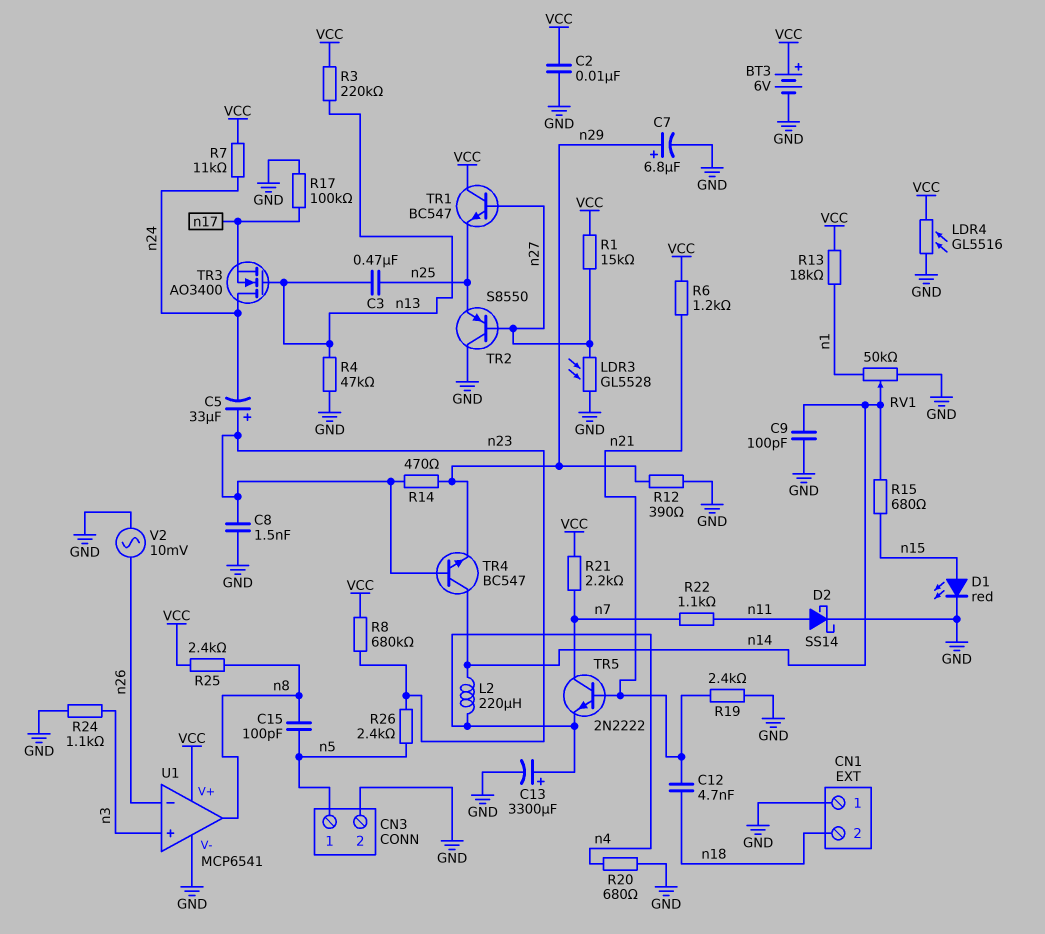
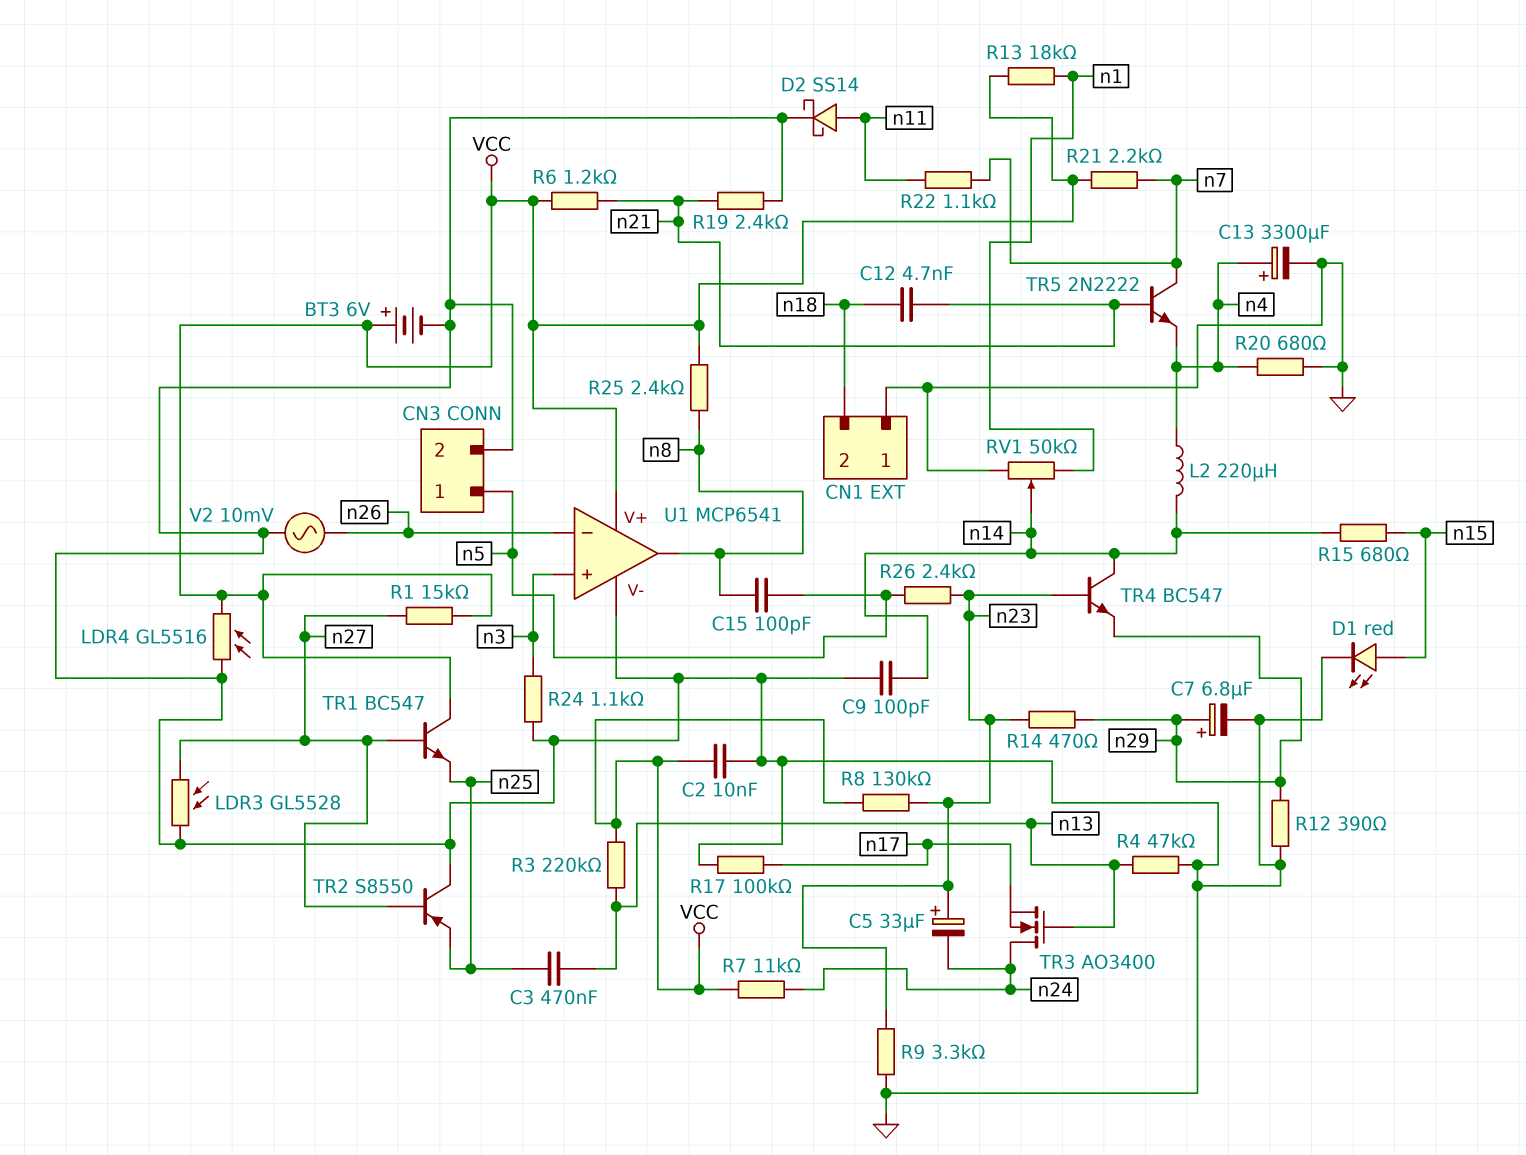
C8: 1.5nF (GND, n23) -> none
R8: 680k (VCC, n23) -> 130k (VCC, n23)
R9: none -> 3.3k (GND, n23)

